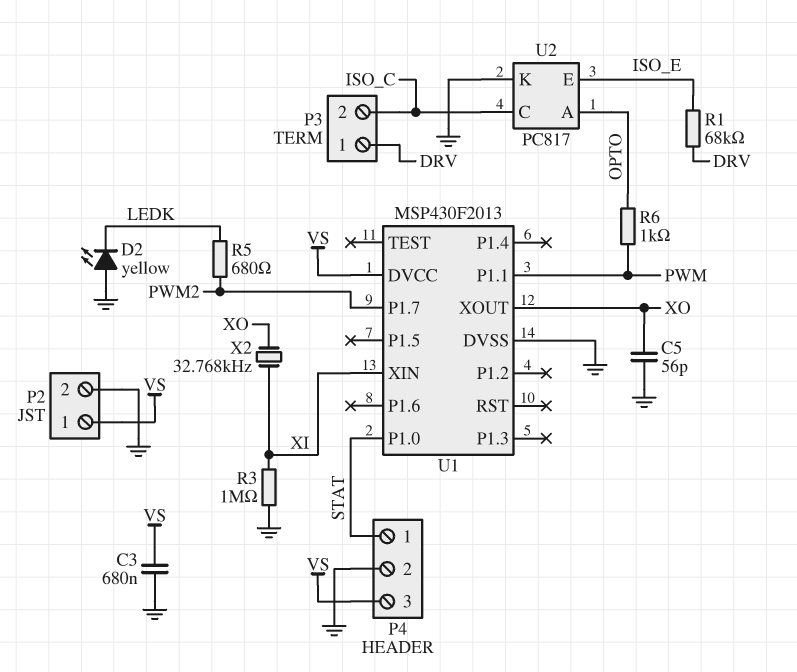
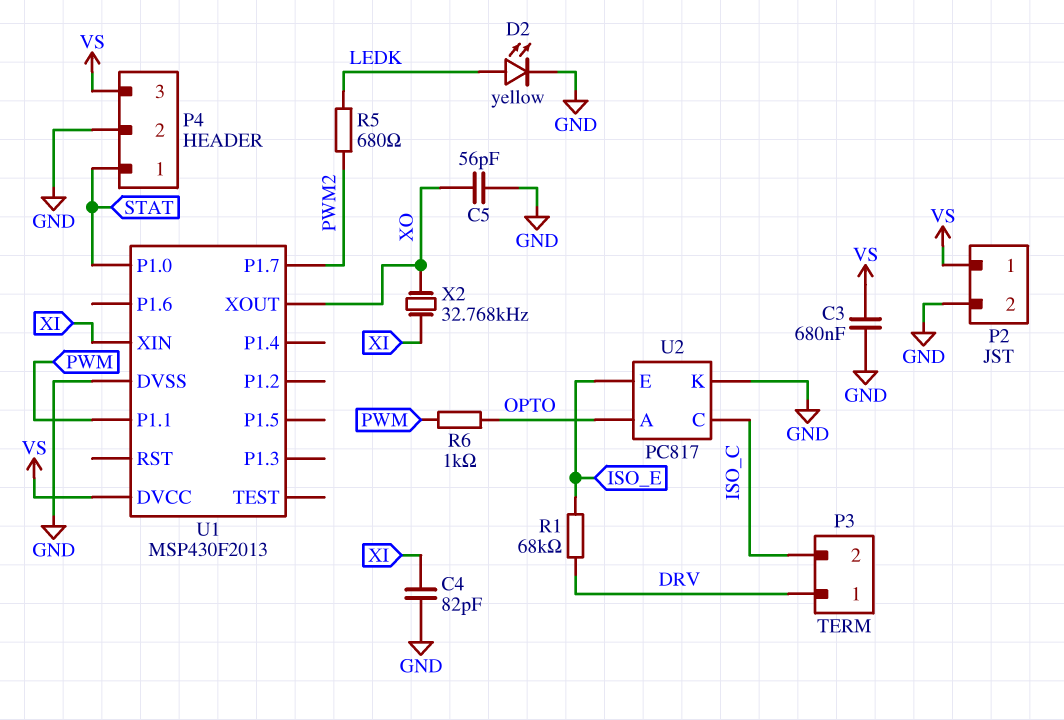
C4: none -> 82pF (GND, XI)
D2: LED yellow (A GND, K LEDK) -> LED yellow (A LEDK, K GND)
R3: 1M (GND, XI) -> none

